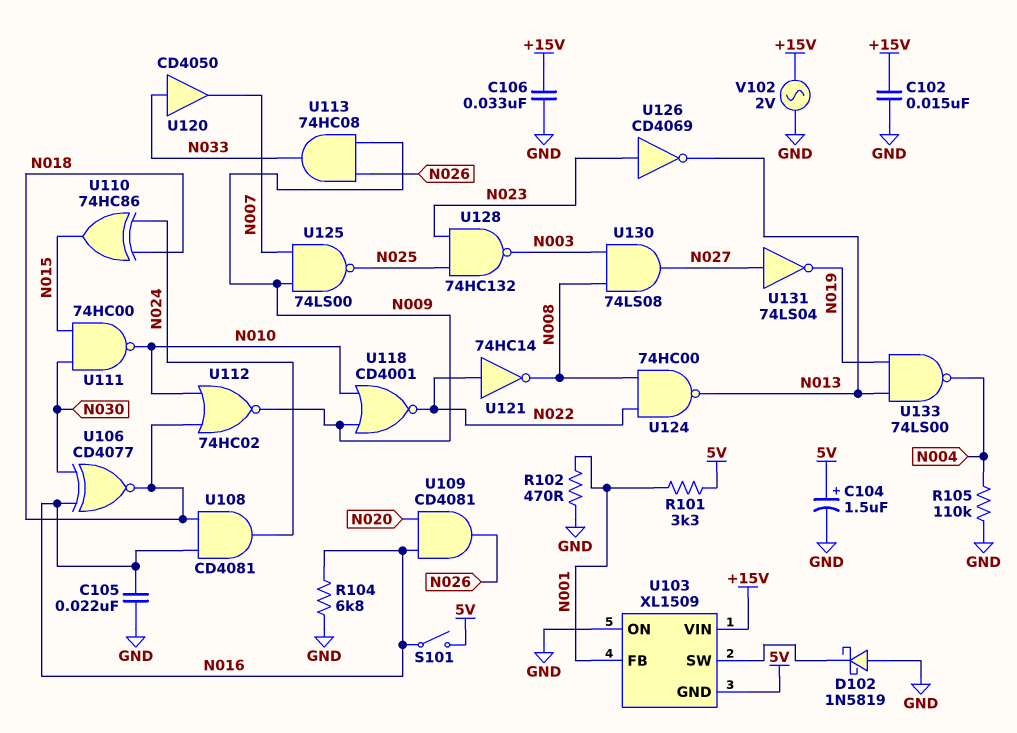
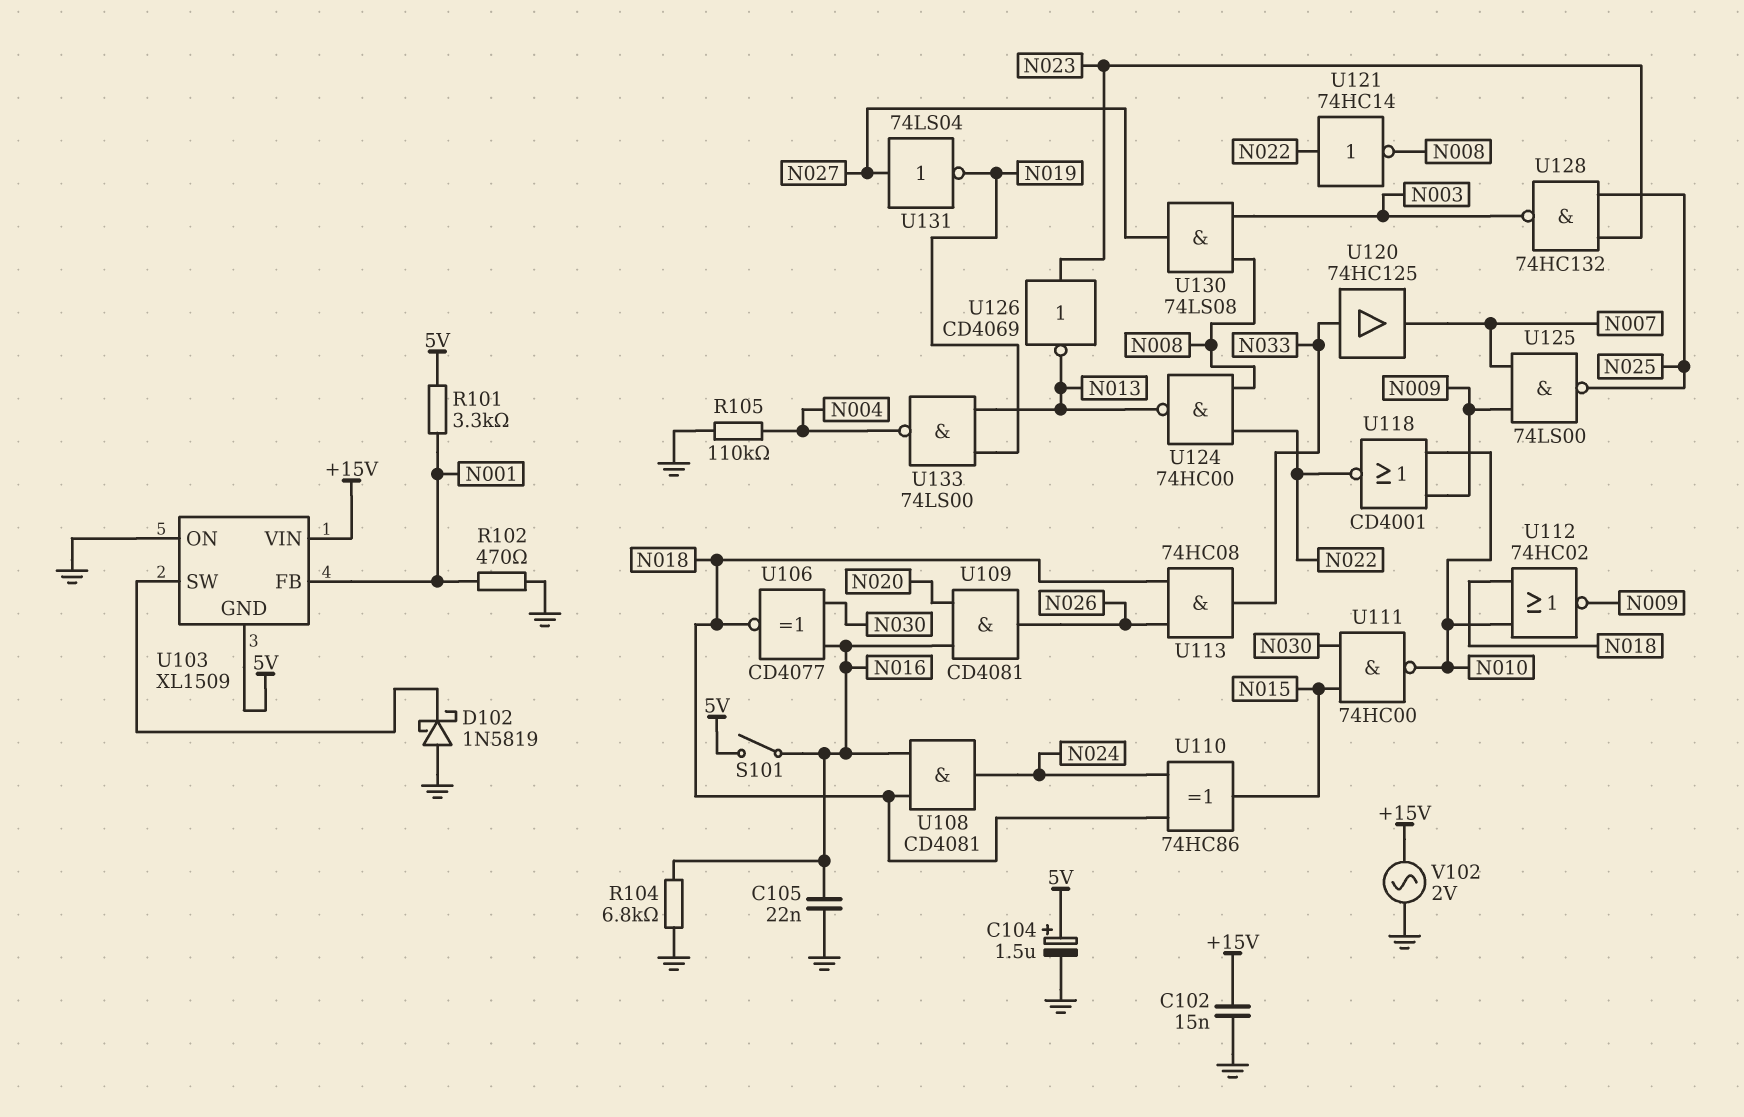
C106: 33nF (+15V, GND) -> none
U113: AND 74HC08 (in N009, in N026, out N033) -> AND 74HC08 (in N018, in N026, out N033)
U120: buffer CD4050 (in N033, out N007) -> buffer 74HC125 (in N033, out N007)

